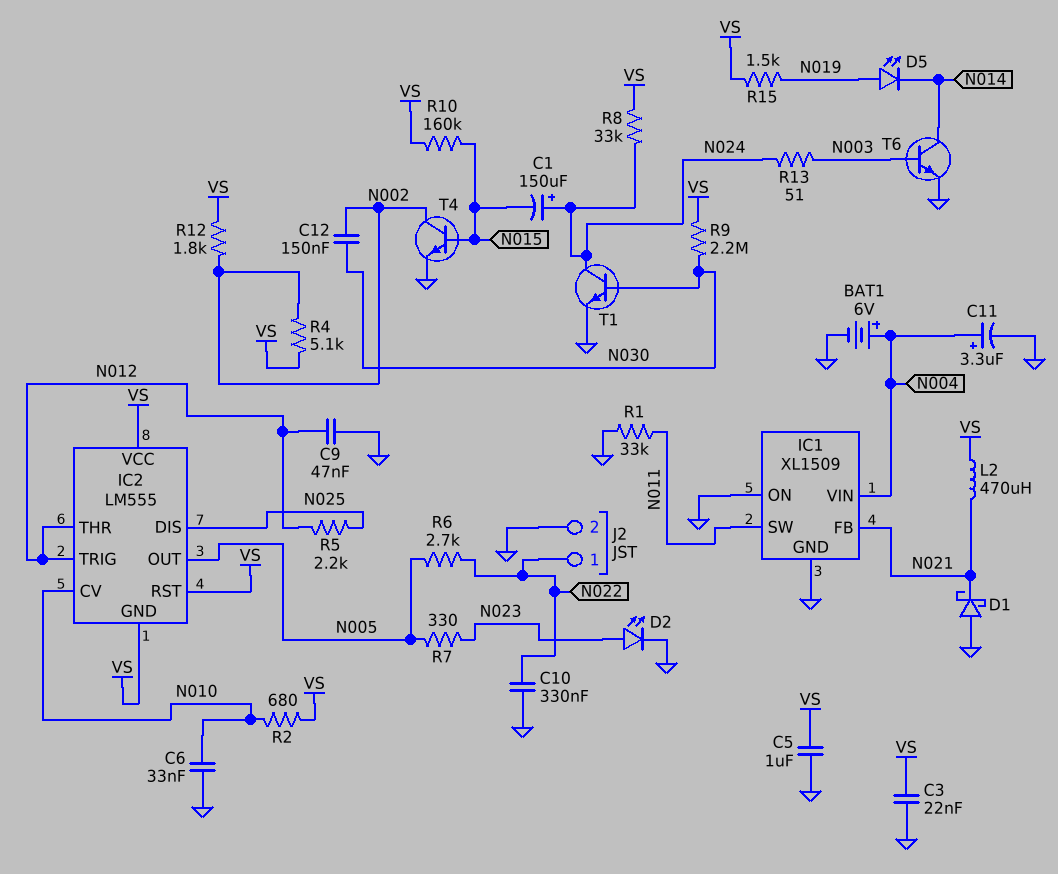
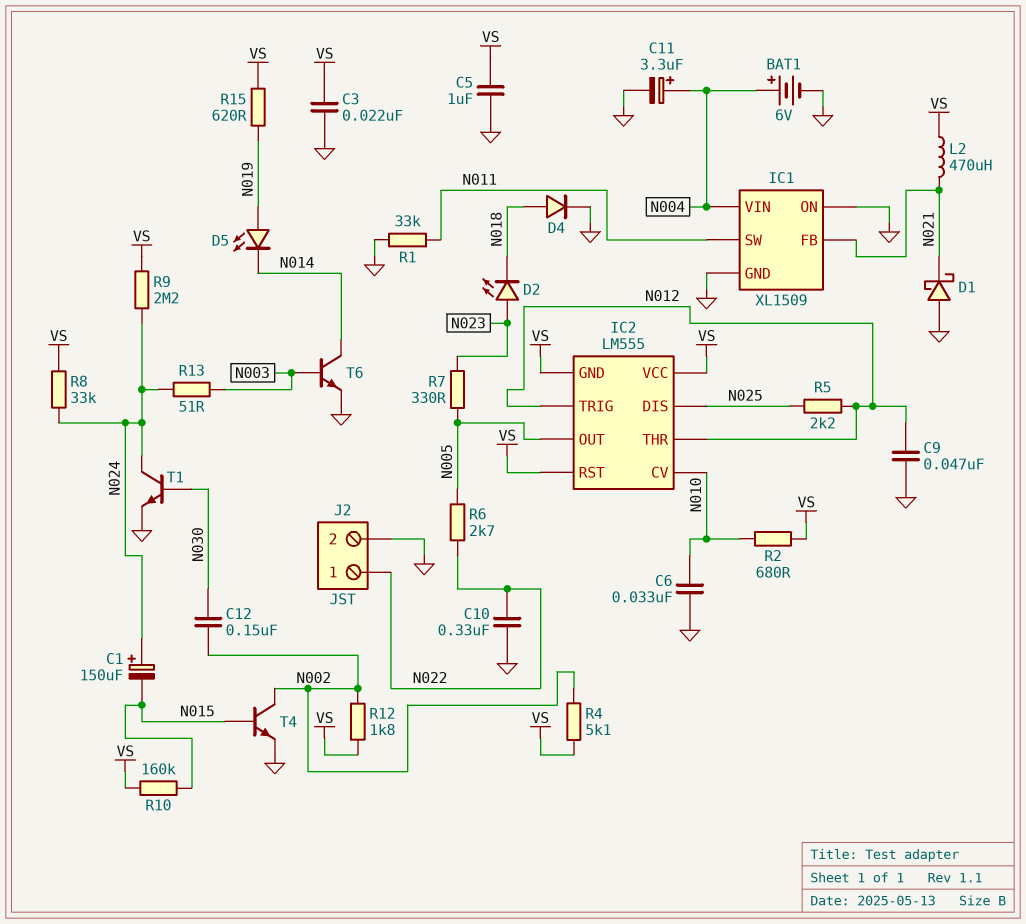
D2: LED (A N023, K GND) -> LED (A N023, K N018)
D4: none -> diode (A N018, K GND)
R9: 2.2M (N030, VS) -> 2.2M (N024, VS)
R15: 1.5k (N019, VS) -> 620 (N019, VS)

